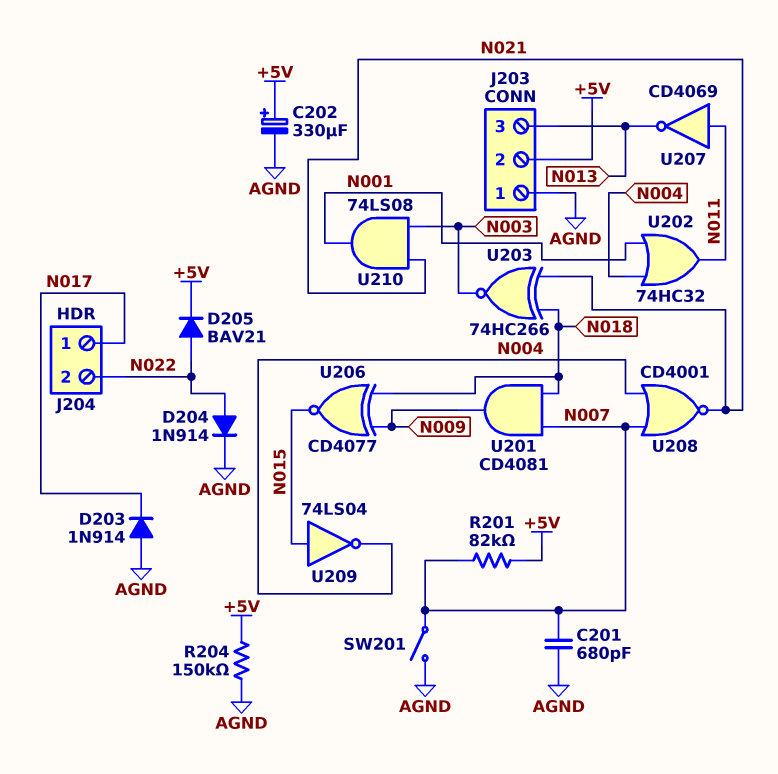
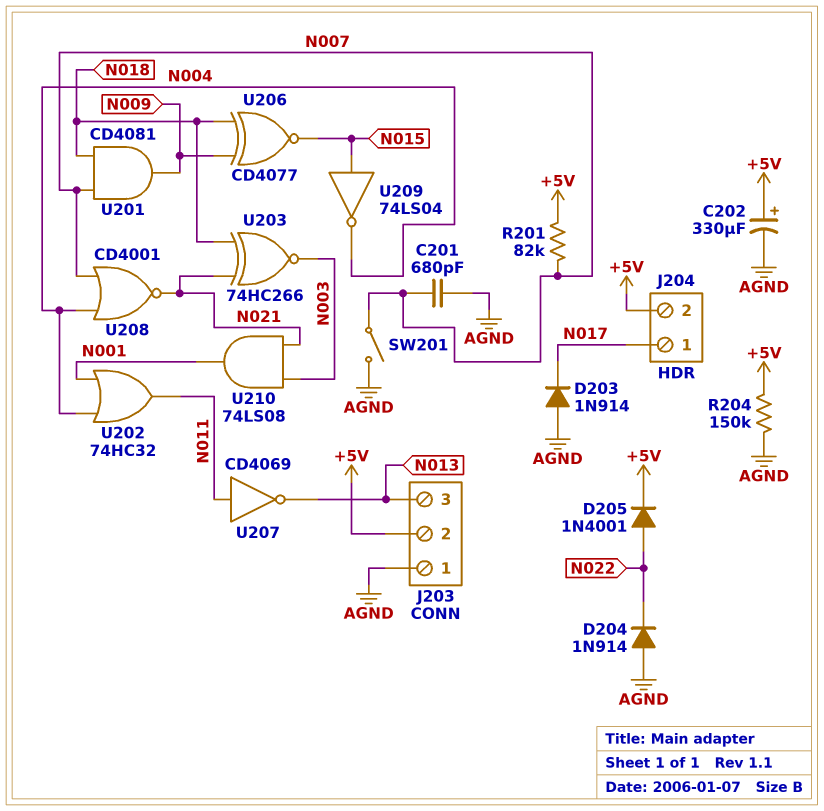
D204: diode 1N914 (A N022, K AGND) -> diode 1N914 (A AGND, K N022)
D205: diode BAV21 (A N022, K +5V) -> diode 1N4001 (A N022, K +5V)
J204 pin 2: N022 -> +5V

